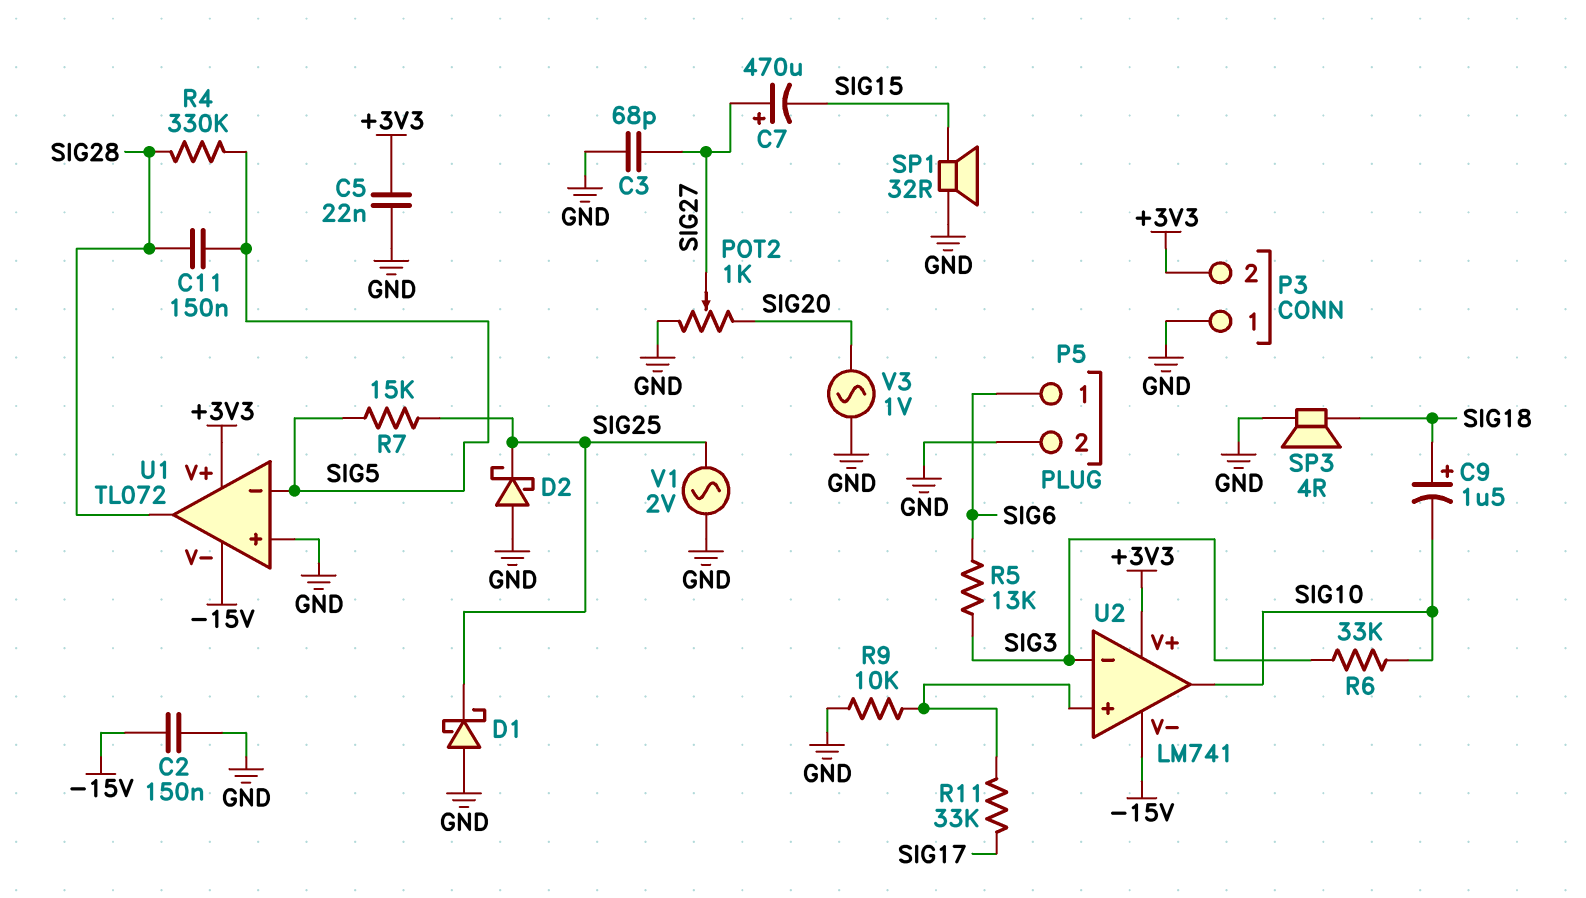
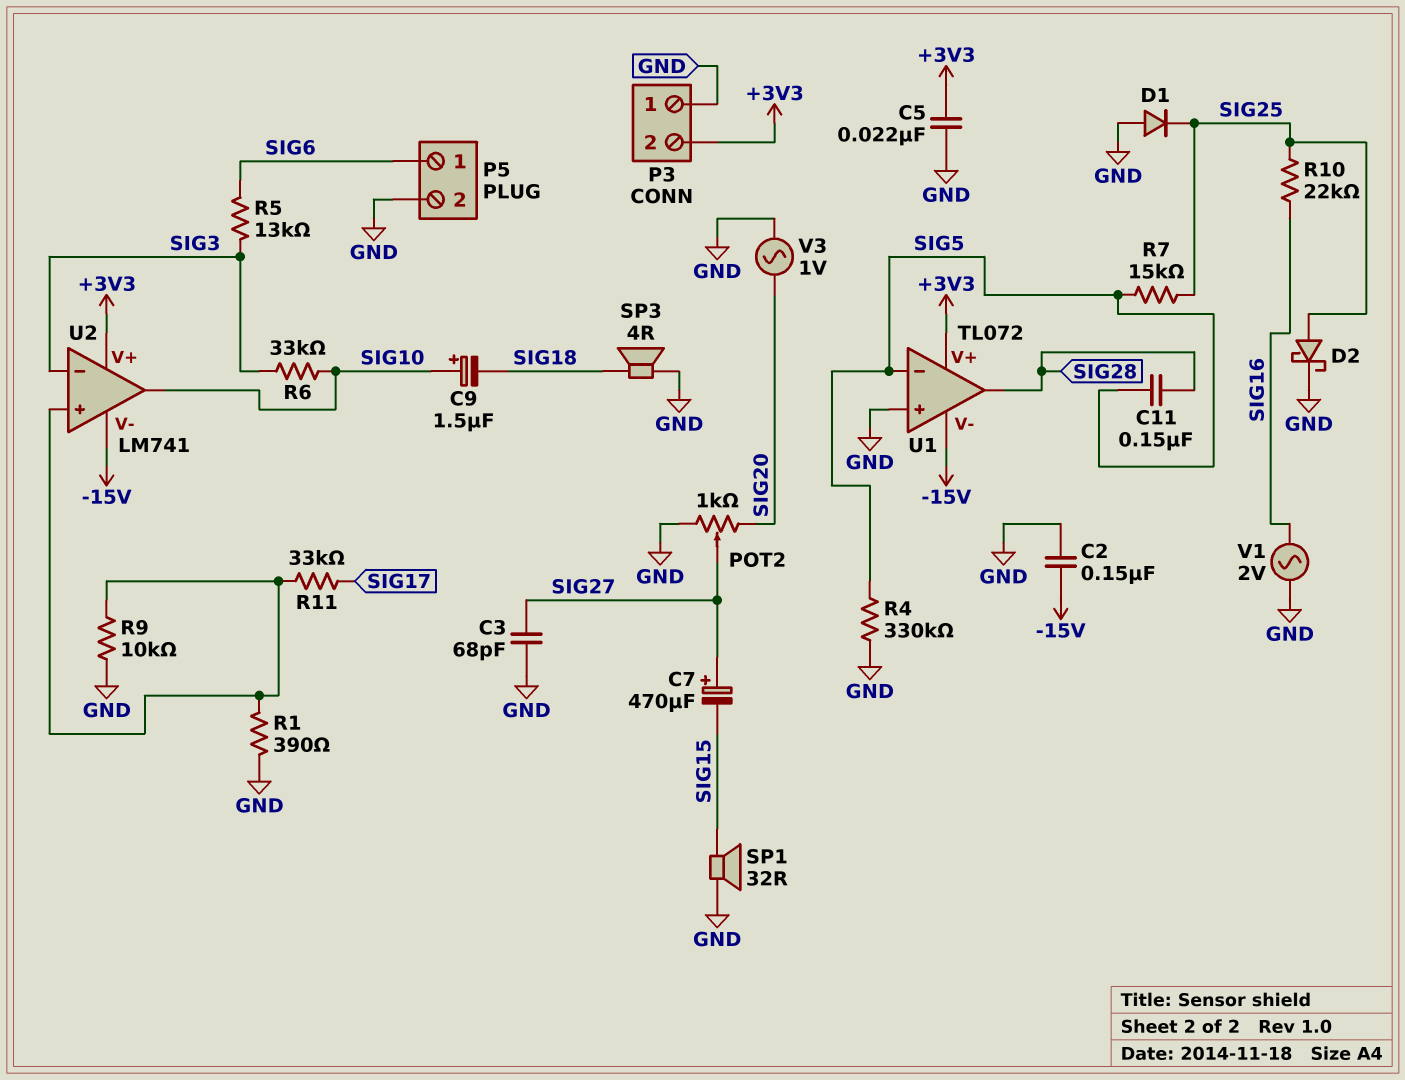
C9: 1.5uF (plus SIG18, minus SIG10) -> 1.5uF (plus SIG10, minus SIG18)
D1: schottky (A GND, K SIG25) -> diode (A GND, K SIG25)
D2: schottky (A GND, K SIG25) -> schottky (A SIG25, K GND)
R1: none -> 390 (GND, U2/in+)
R4: 330k (SIG5, SIG28) -> 330k (GND, SIG5)
R10: none -> 22k (SIG16, SIG25)
V1: AC 2V (GND, SIG25) -> AC 2V (GND, SIG16)

